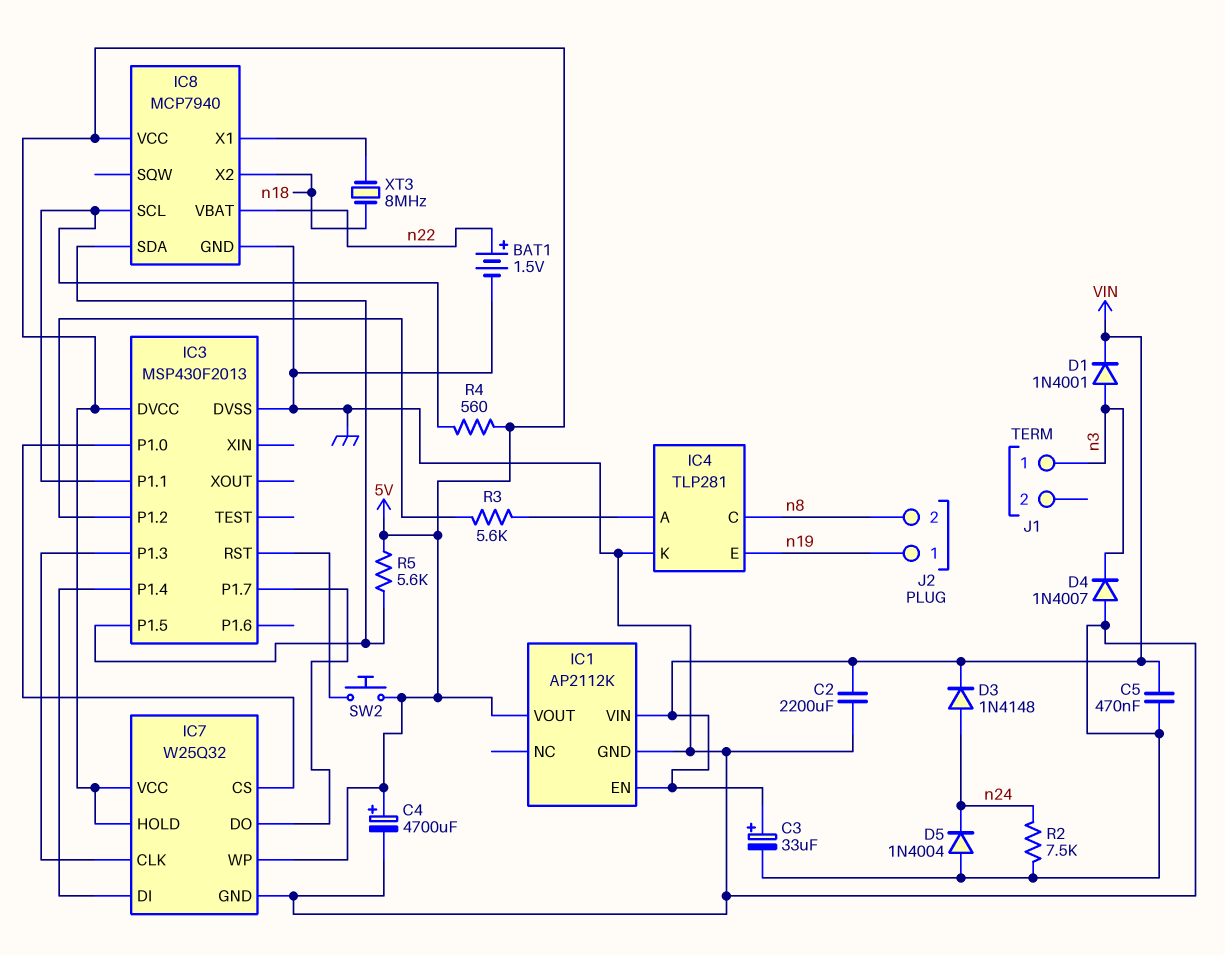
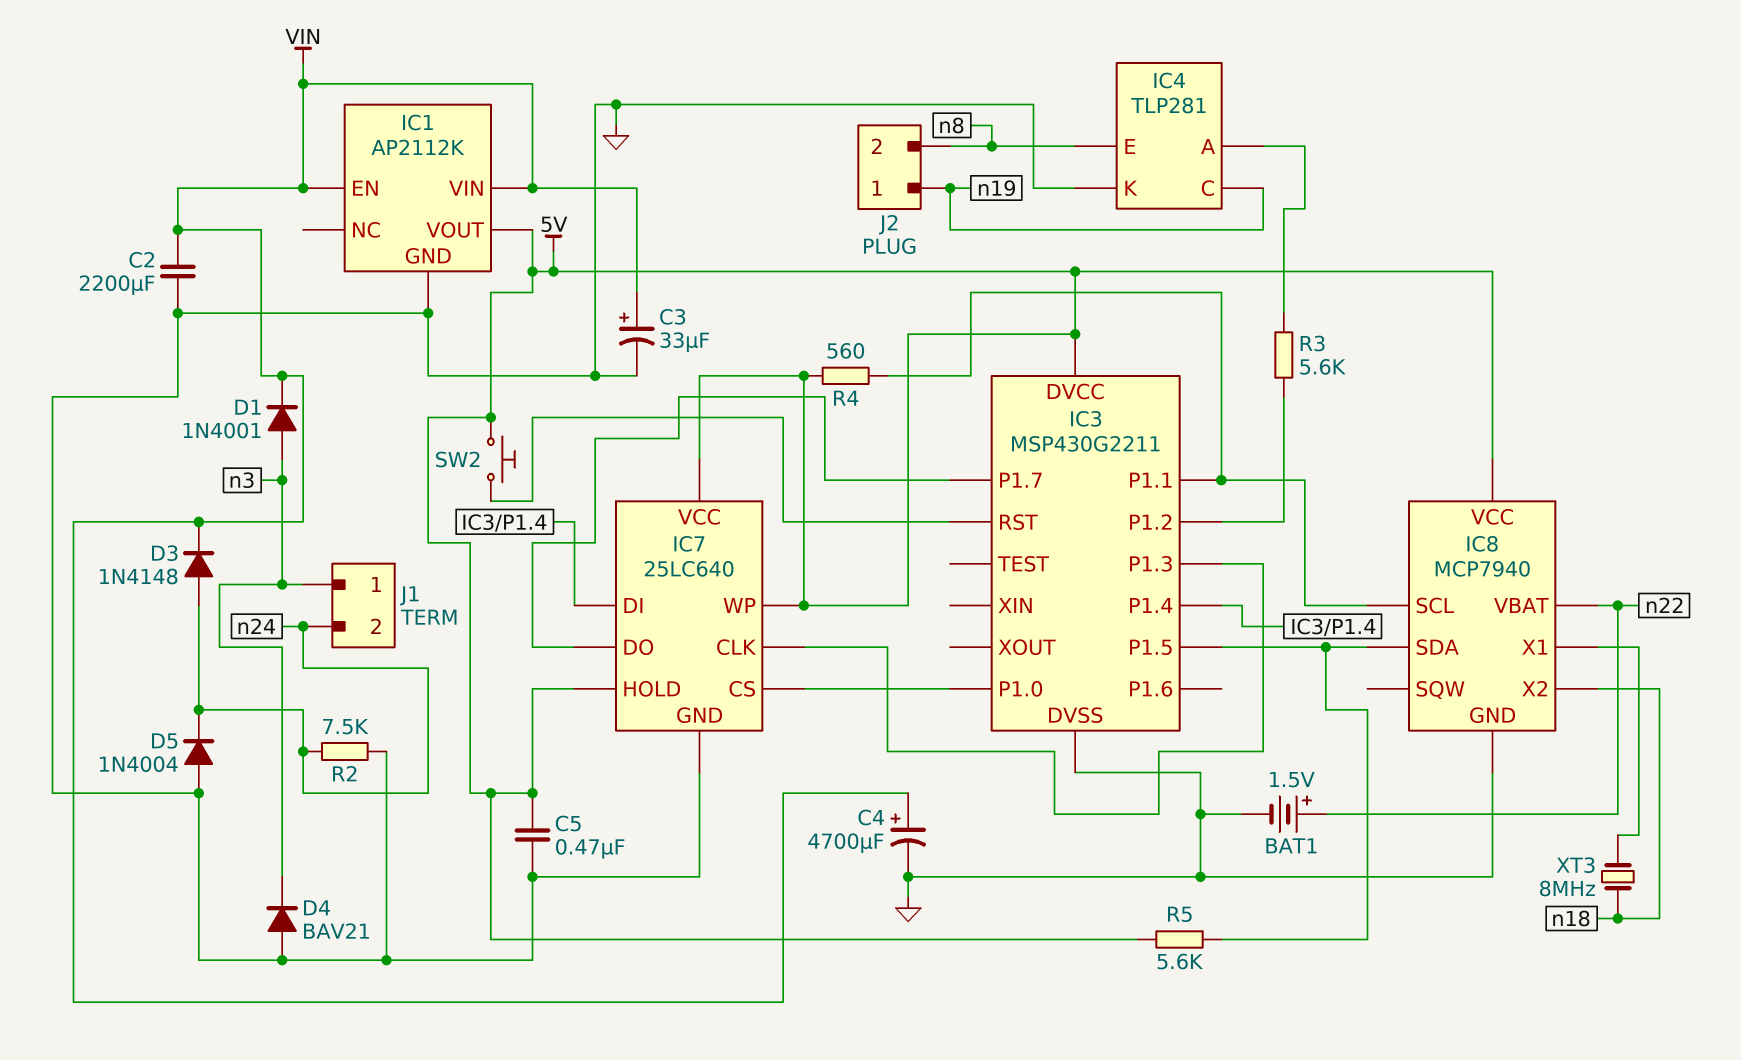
C4: 4700uF (plus 5V, minus GND) -> 4700uF (plus VIN, minus GND)
C5: 470nF (GND, VIN) -> 470nF (5V, GND)
D4: diode 1N4007 (A GND, K n3) -> diode BAV21 (A GND, K n3)
IC3: MSP430F2013 -> MSP430G2211
IC4 pin C: n8 -> n19
IC4 pin E: n19 -> n8
IC7: W25Q32 -> 25LC640
J1 pin 2: none -> n24

